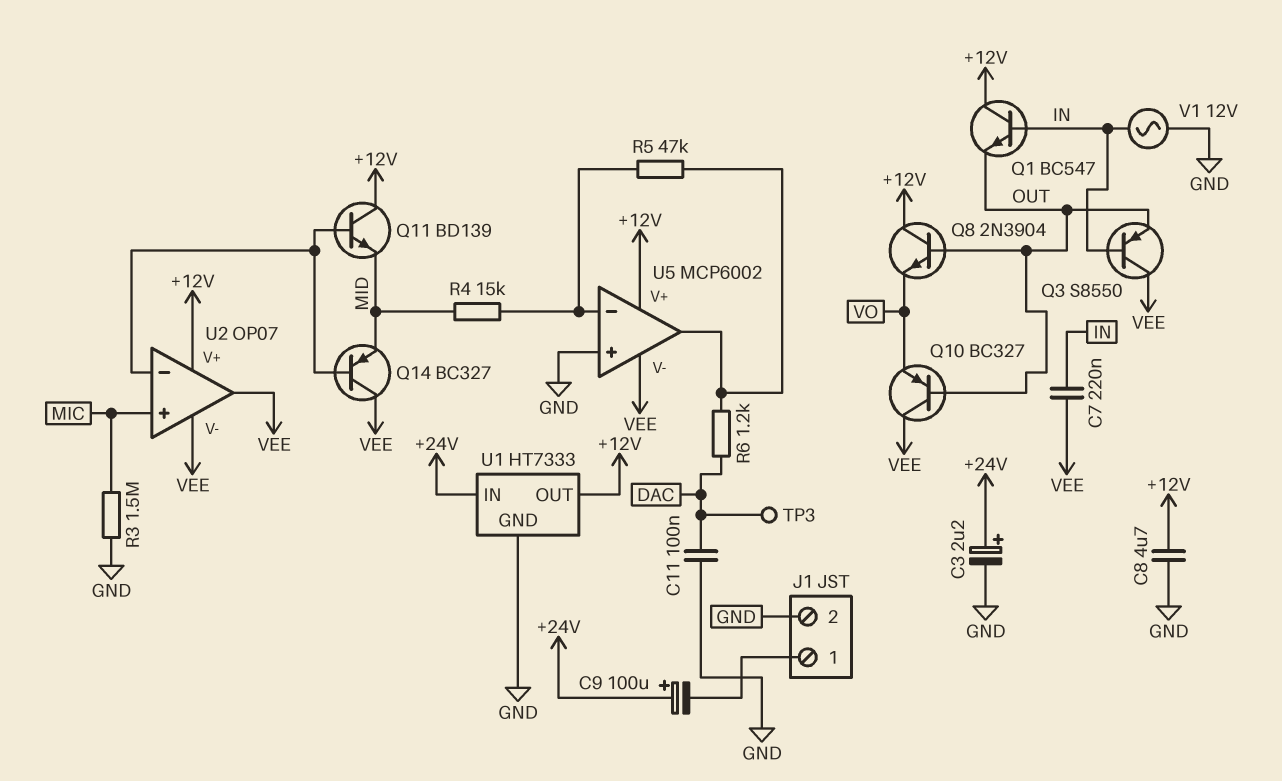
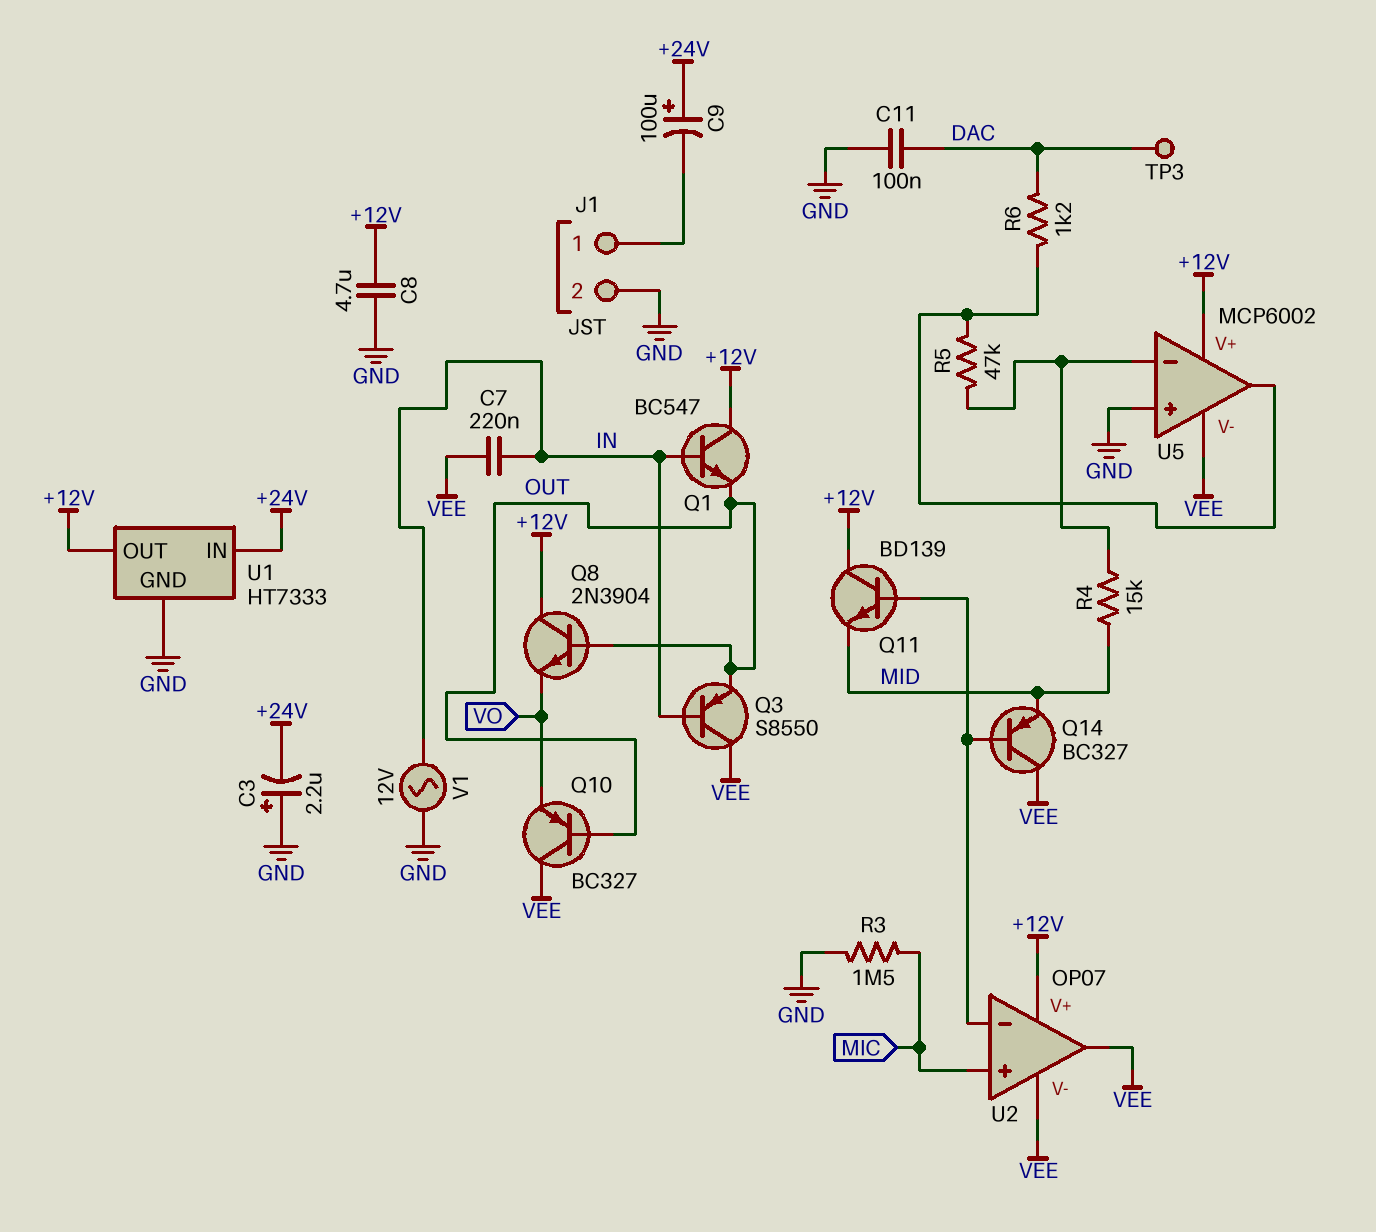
C3: 2.2uF (plus +24V, minus GND) -> 2.2uF (plus GND, minus +24V)

